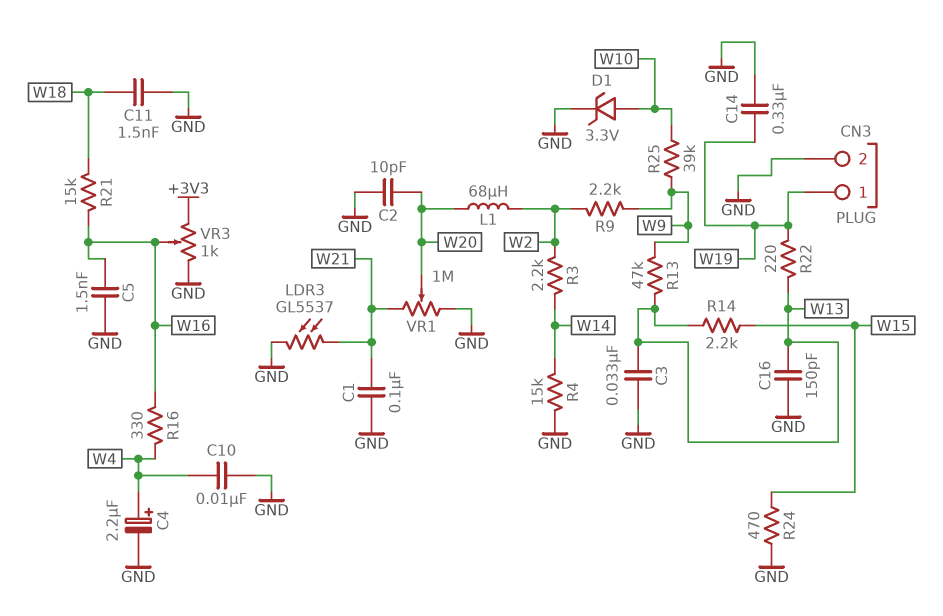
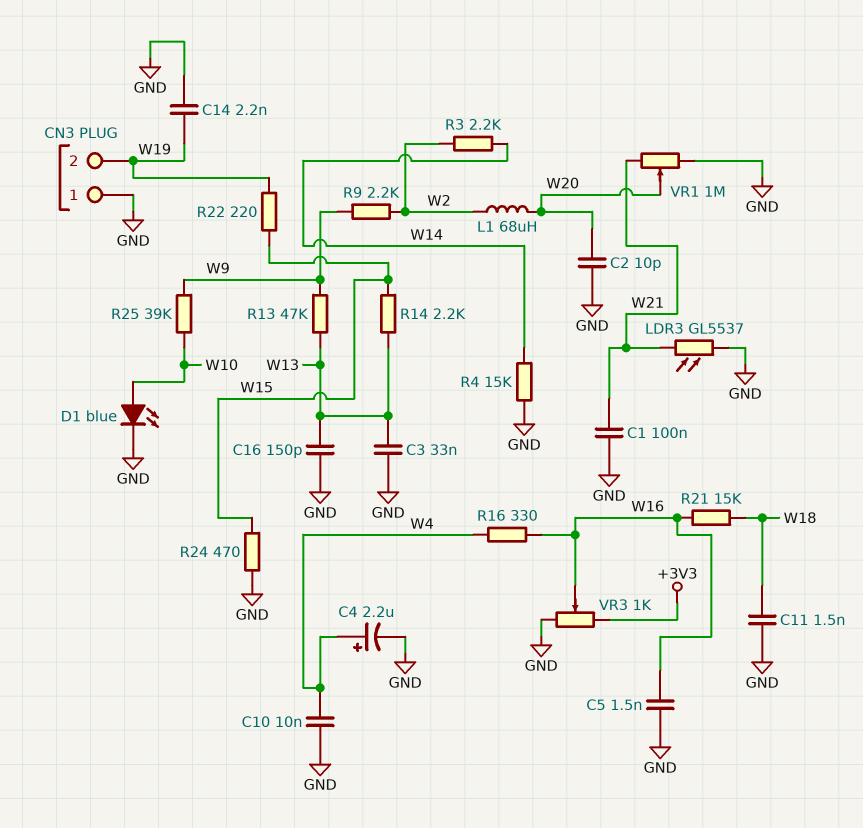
C14: 330nF (GND, W19) -> 2.2nF (GND, W19)
CN3 pin 1: W19 -> GND
CN3 pin 2: GND -> W19
D1: zener 3.3V (A W10, K GND) -> LED blue (A W10, K GND)
R22: 220 (W13, W19) -> 220 (W15, W19)

